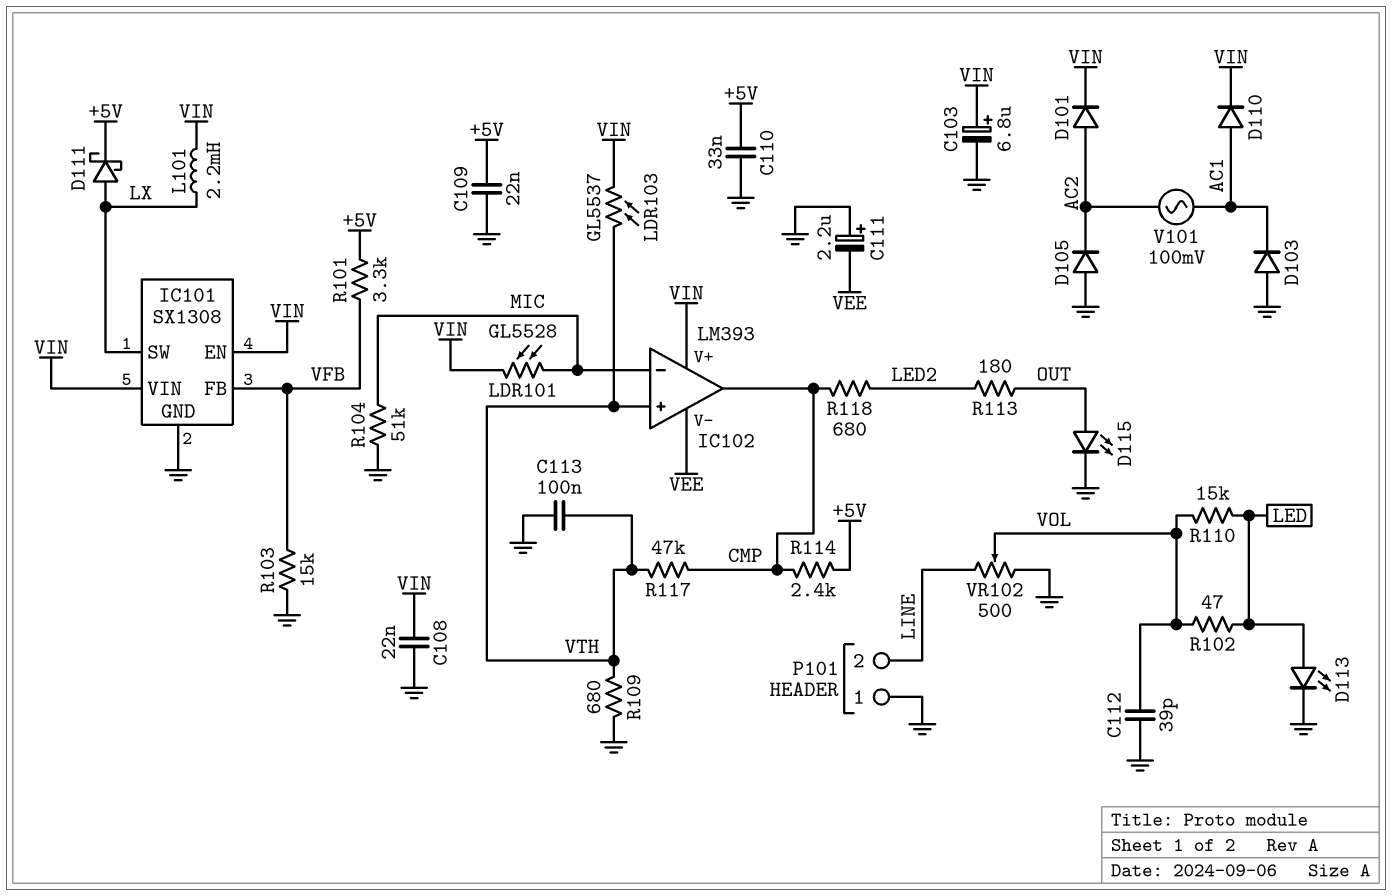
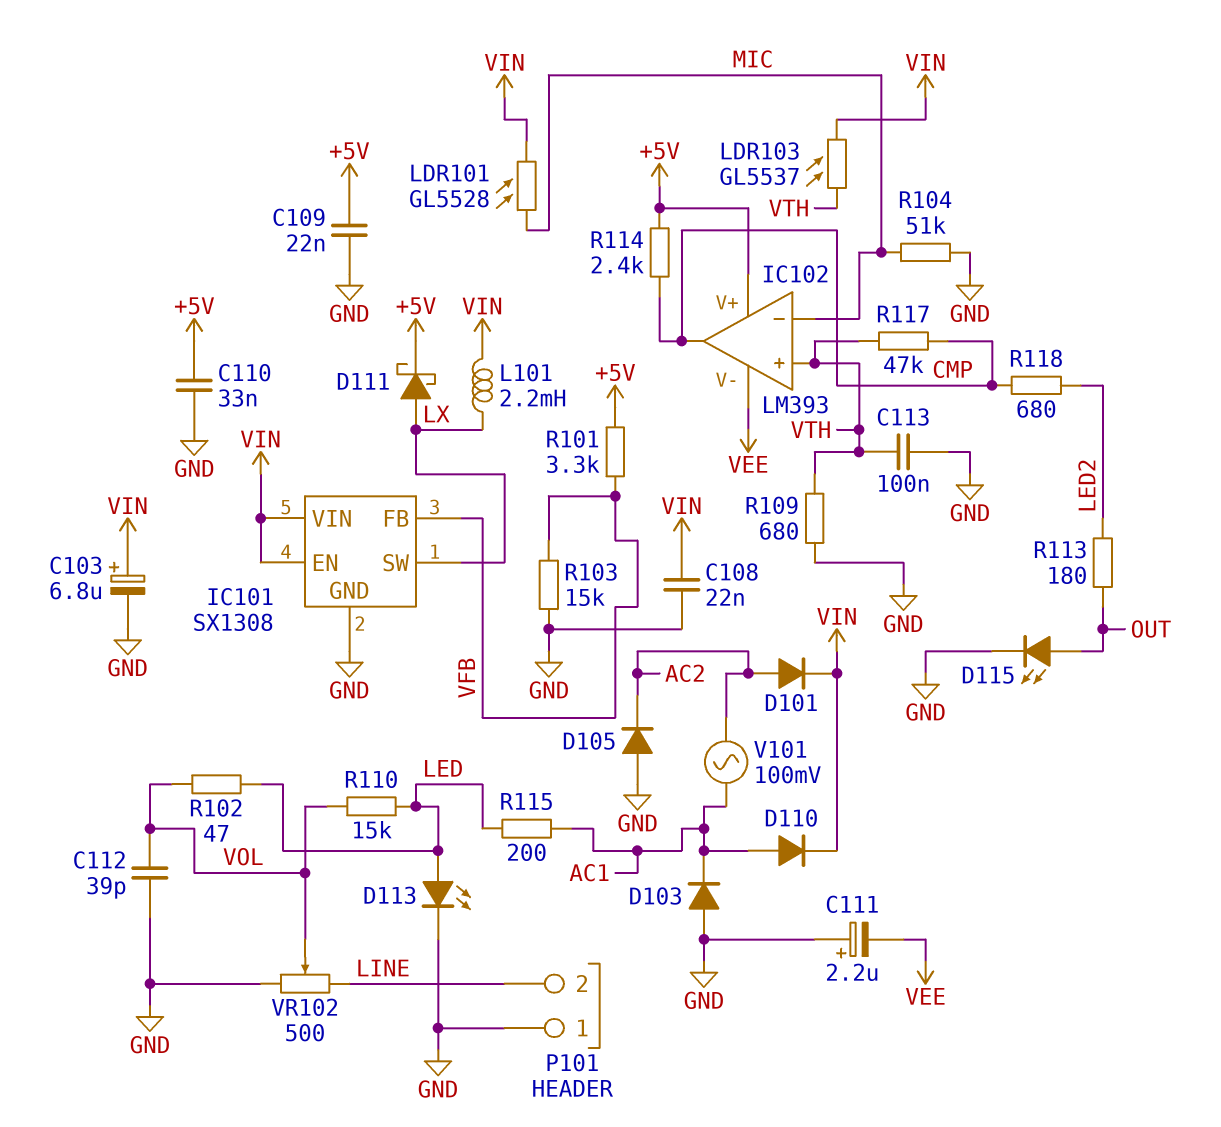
IC102 pin V+: VIN -> +5V
R115: none -> 200 (AC1, LED)

